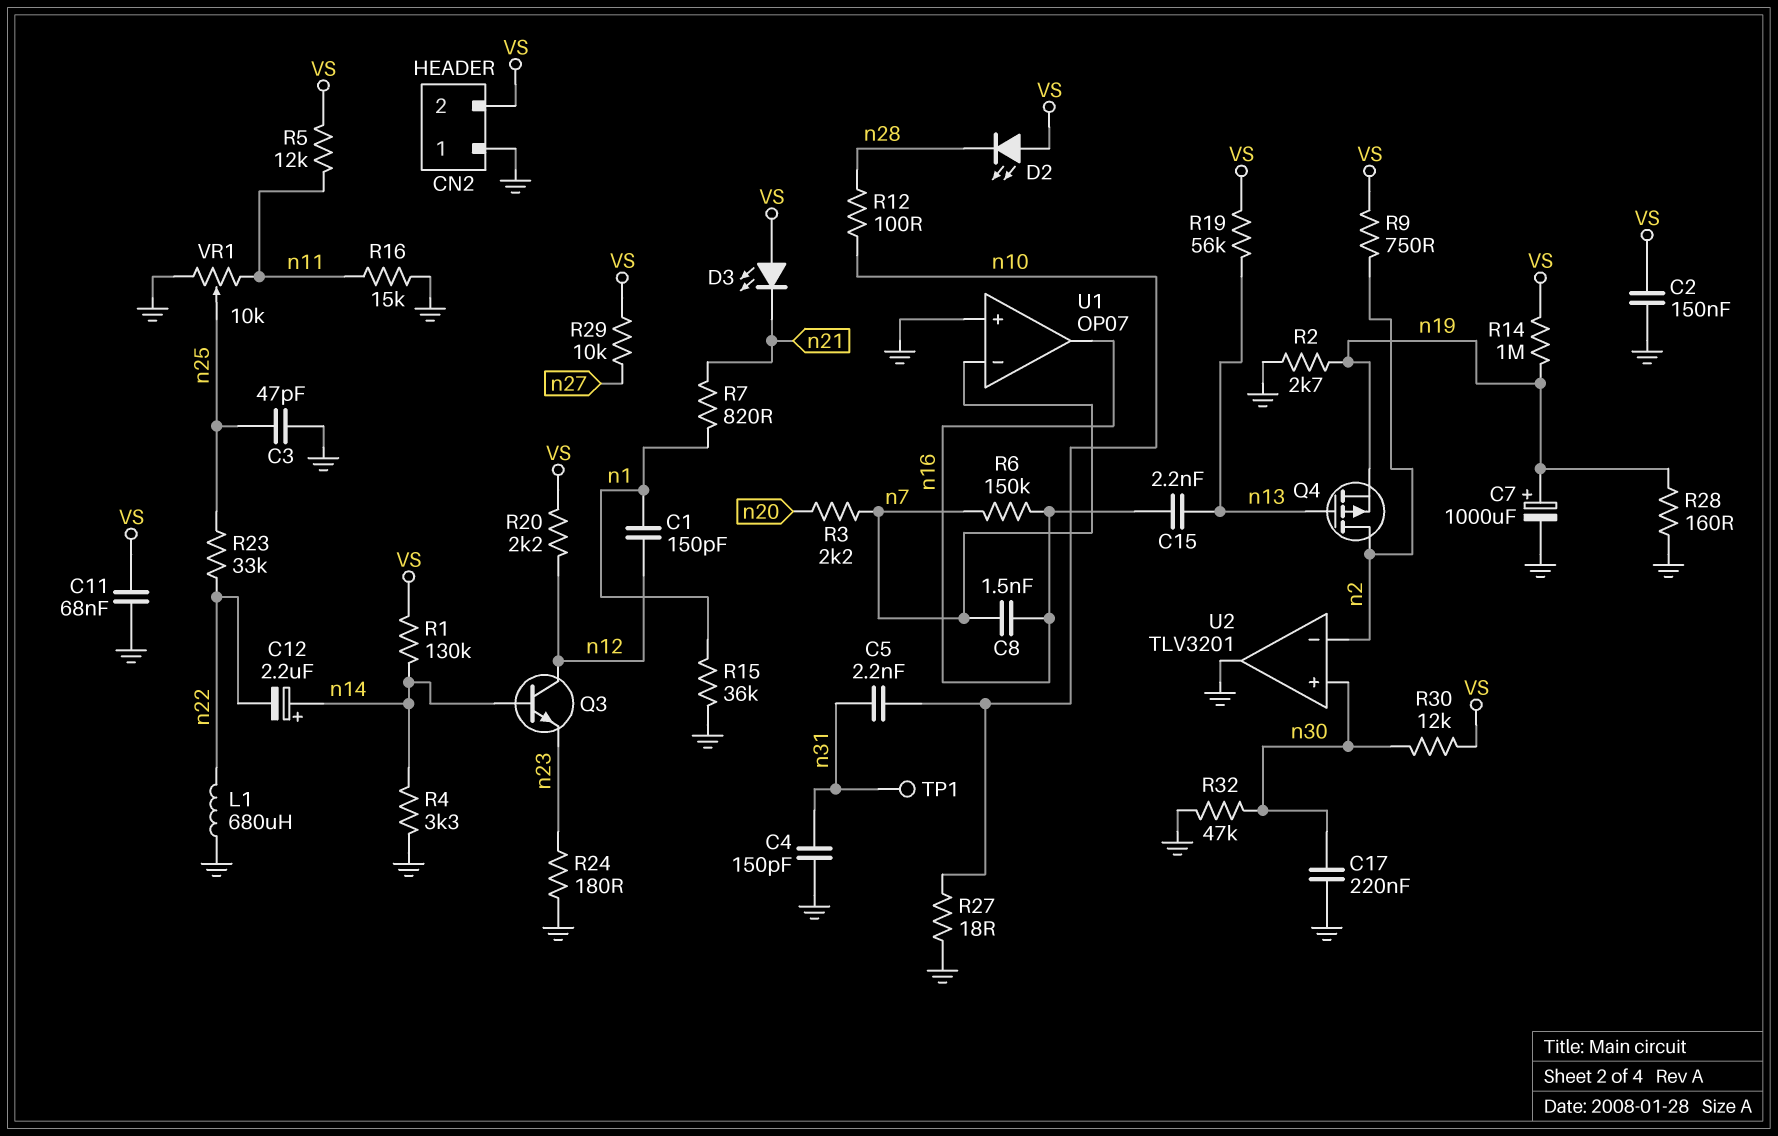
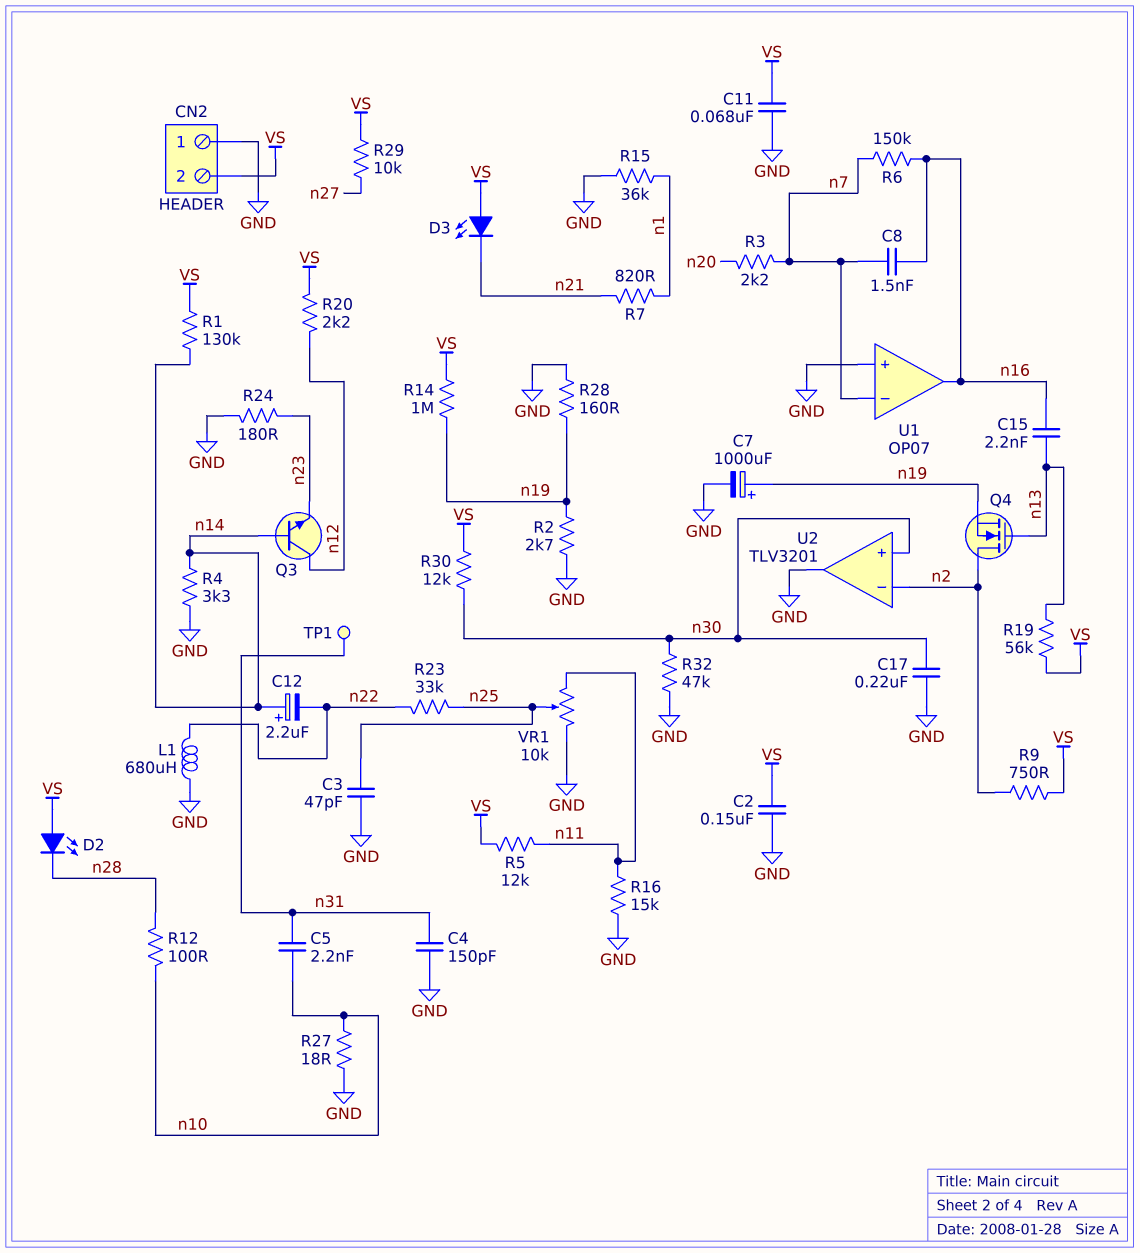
C1: 150pF (n1, n12) -> none
Q4: PMOS (G n13, D n2, S n19) -> NMOS (G n13, D n2, S n19)

